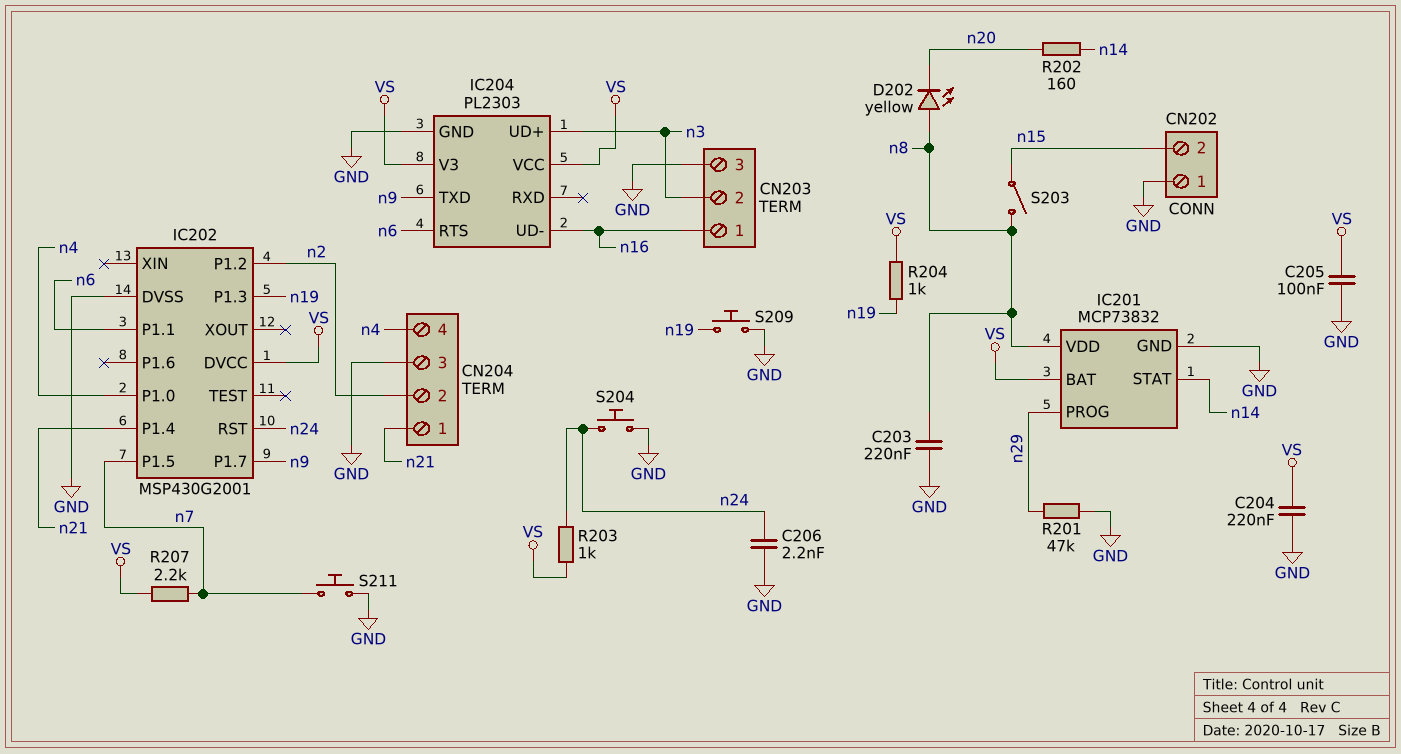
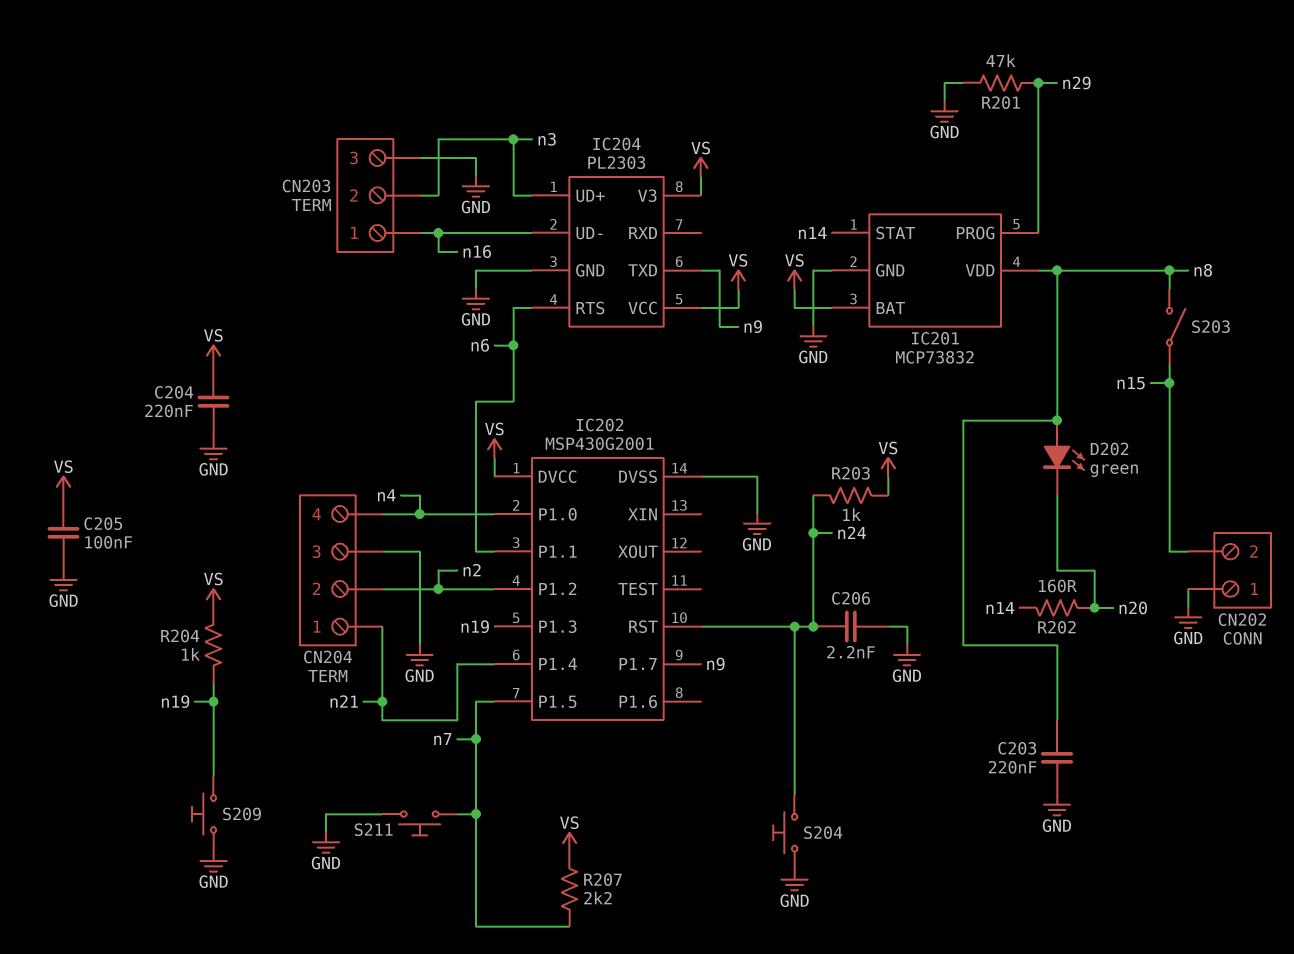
D202: LED yellow (A n8, K n20) -> LED green (A n8, K n20)

